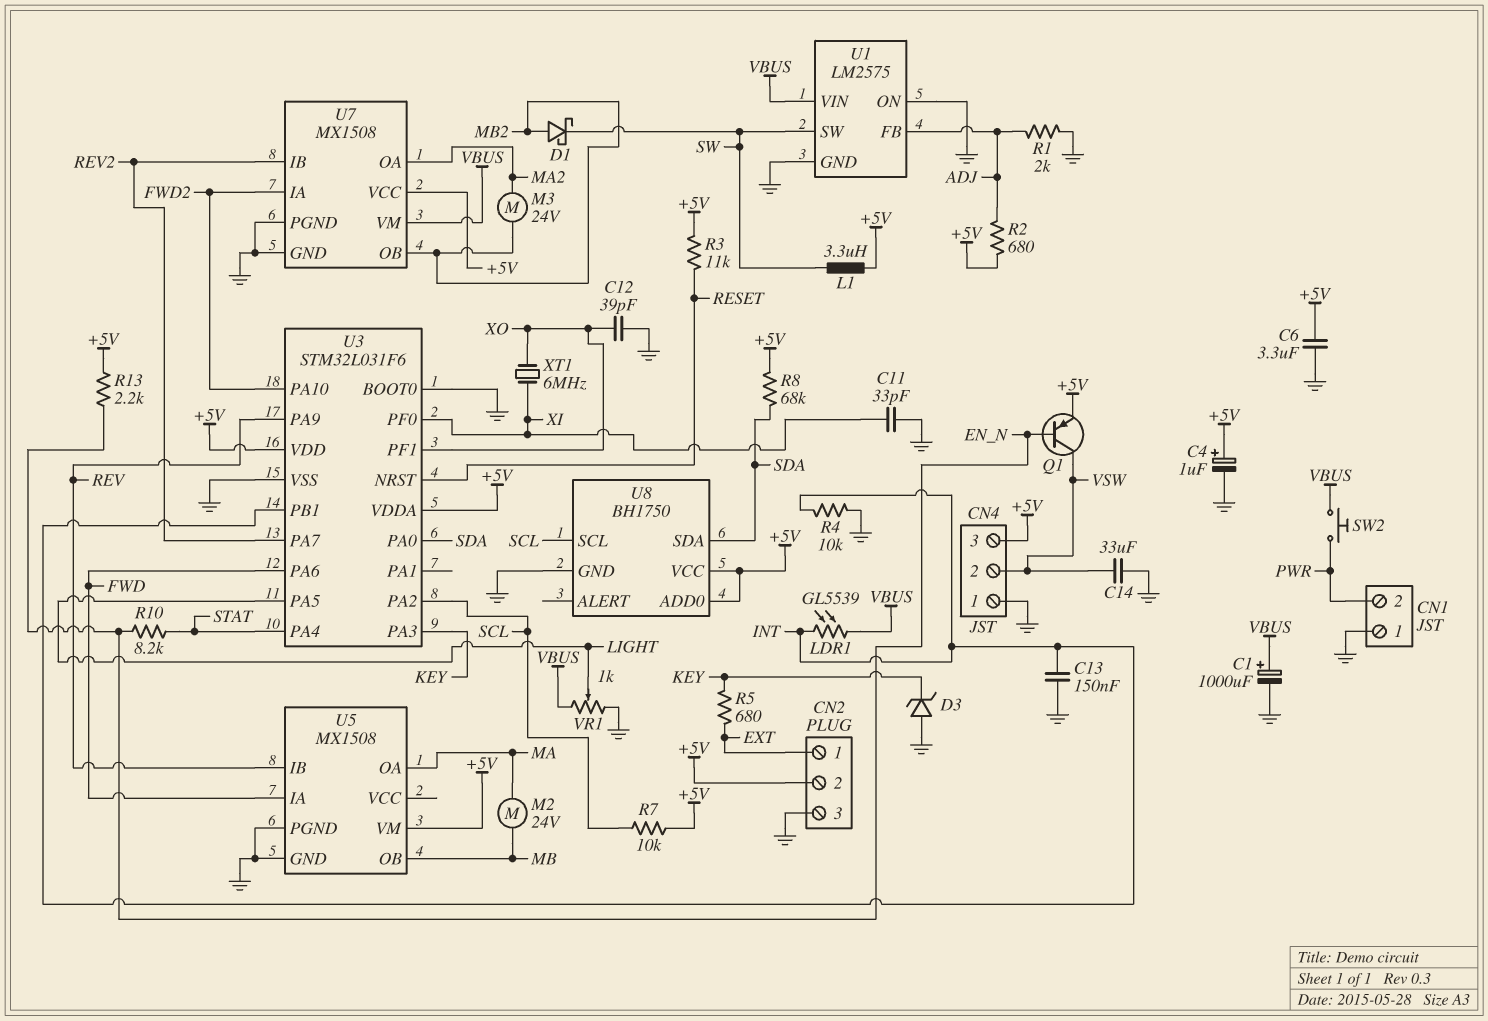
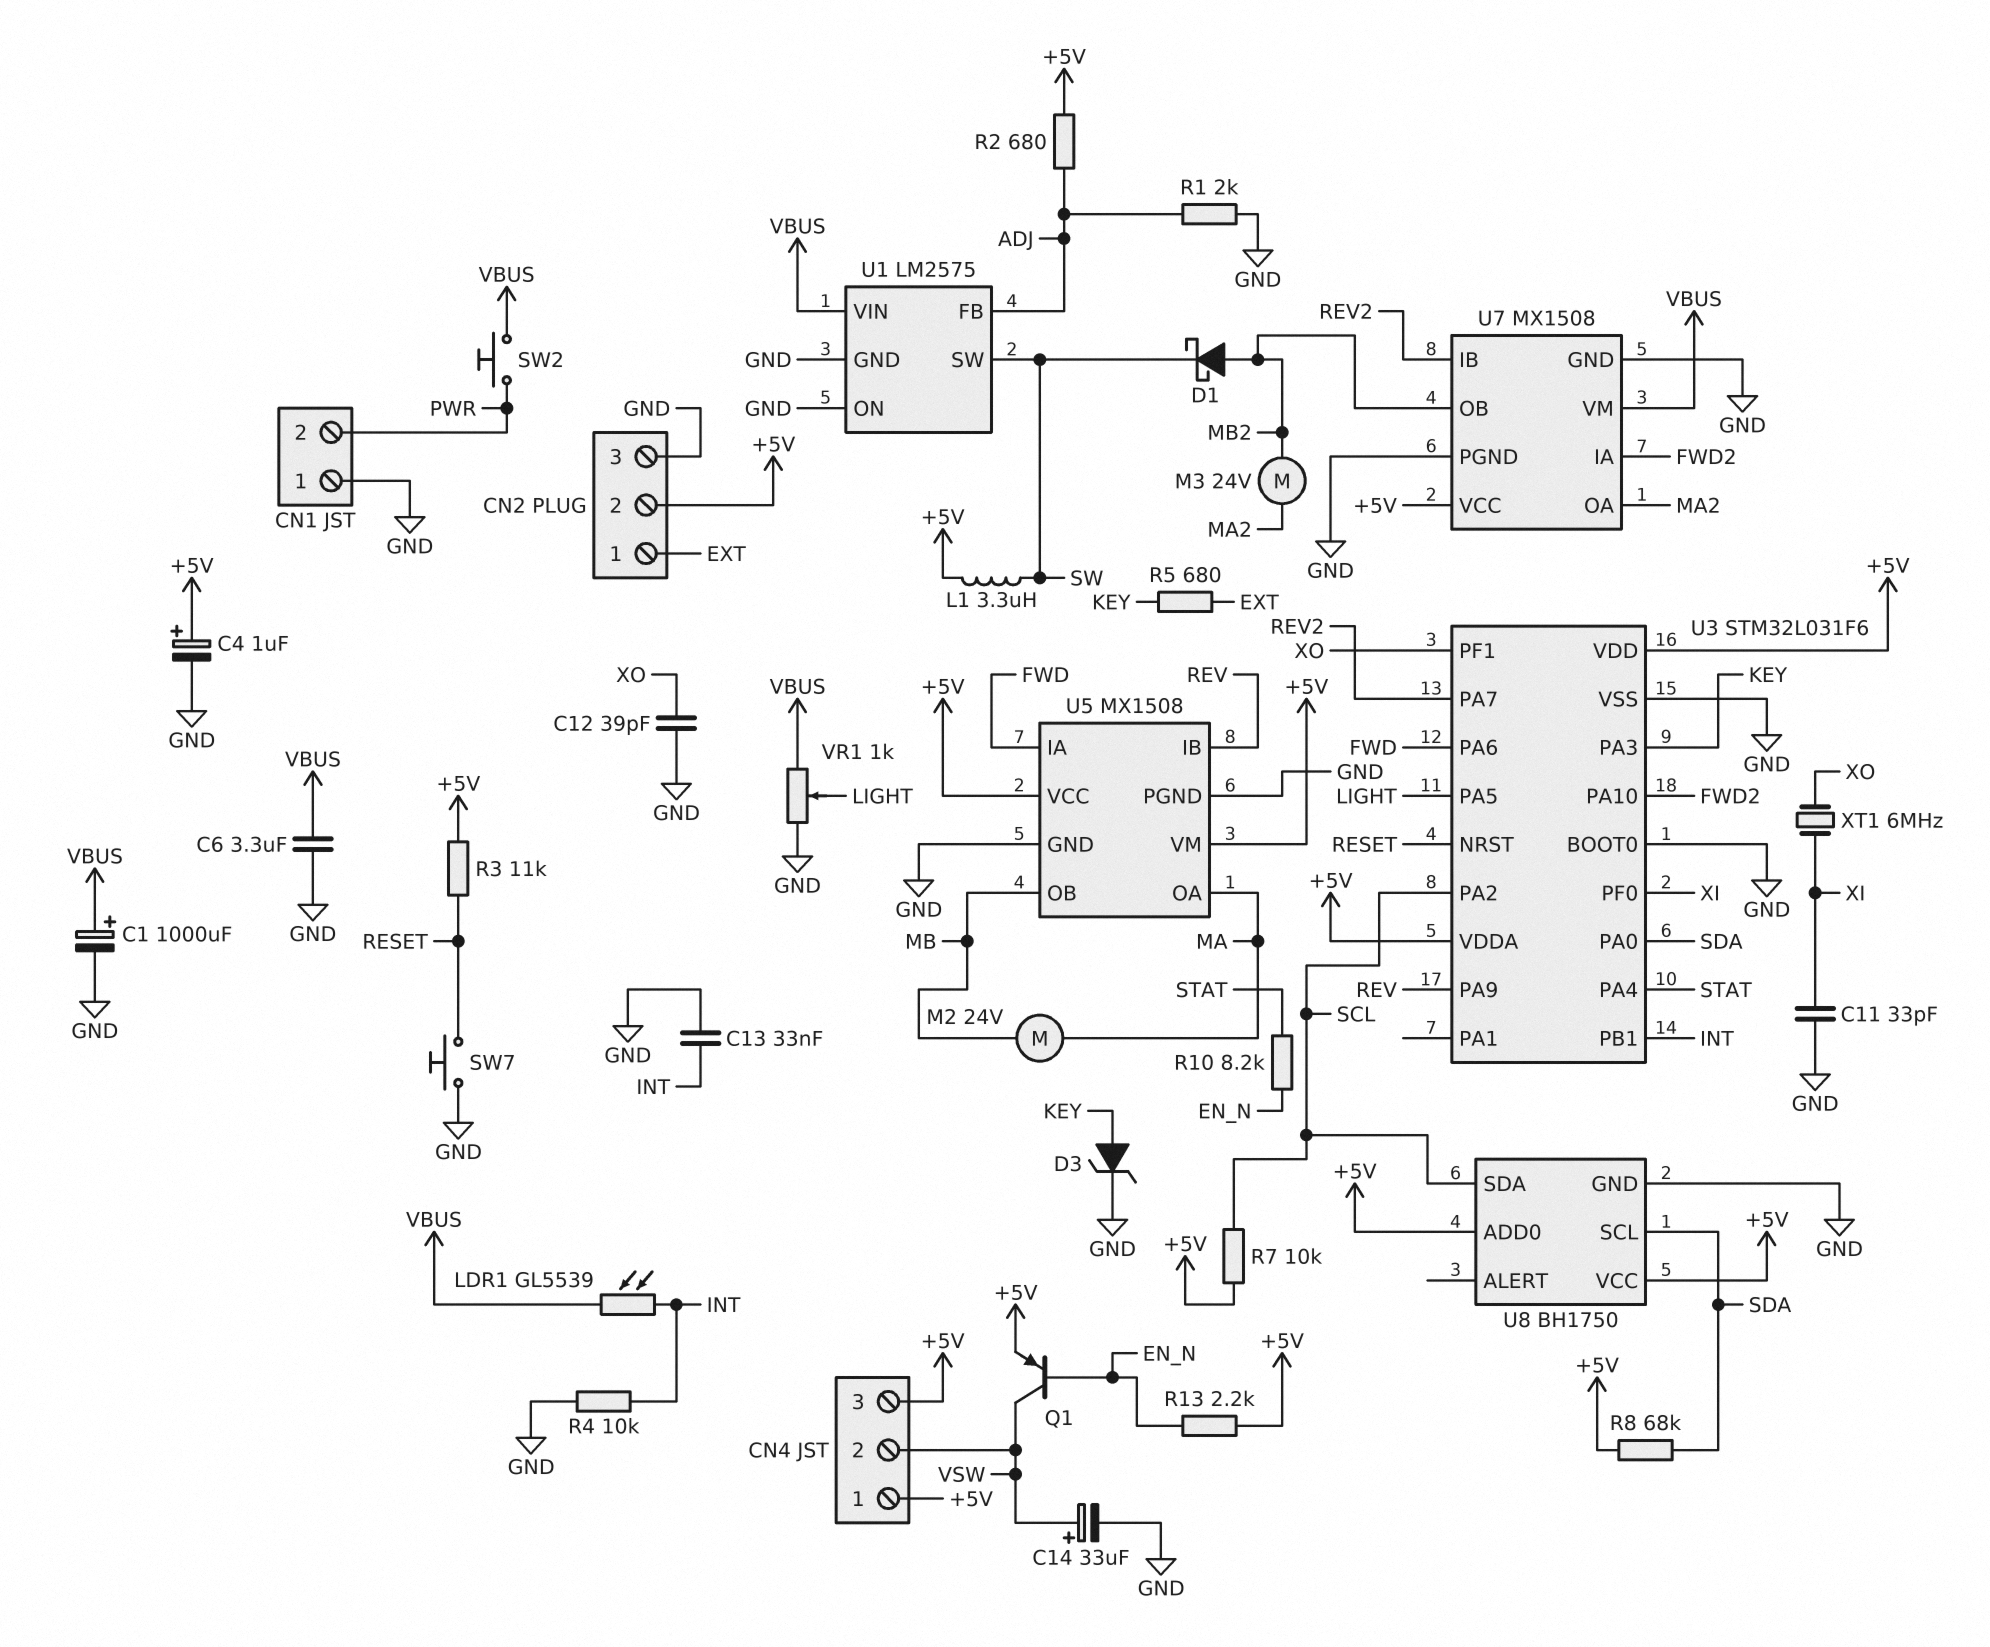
C6: 3.3uF (+5V, GND) -> 3.3uF (GND, VBUS)
C13: 150nF (GND, INT) -> 33nF (GND, INT)
C14: 33uF (GND, VSW) -> 33uF (plus VSW, minus GND)
CN4 pin 1: GND -> +5V
D3: zener (A GND, K KEY) -> zener (A KEY, K GND)
SW7: none -> button (GND, RESET)
U5 pin VCC: none -> +5V
U8 pin SCL: SCL -> SDA
U8 pin SDA: SDA -> SCL

